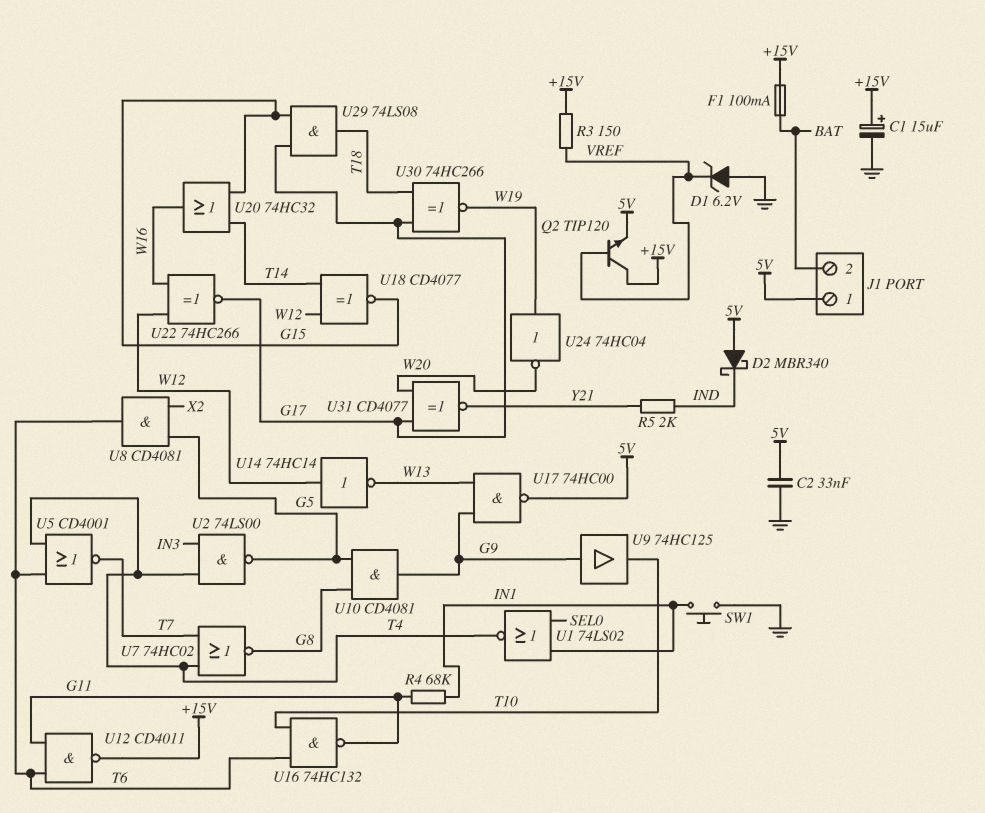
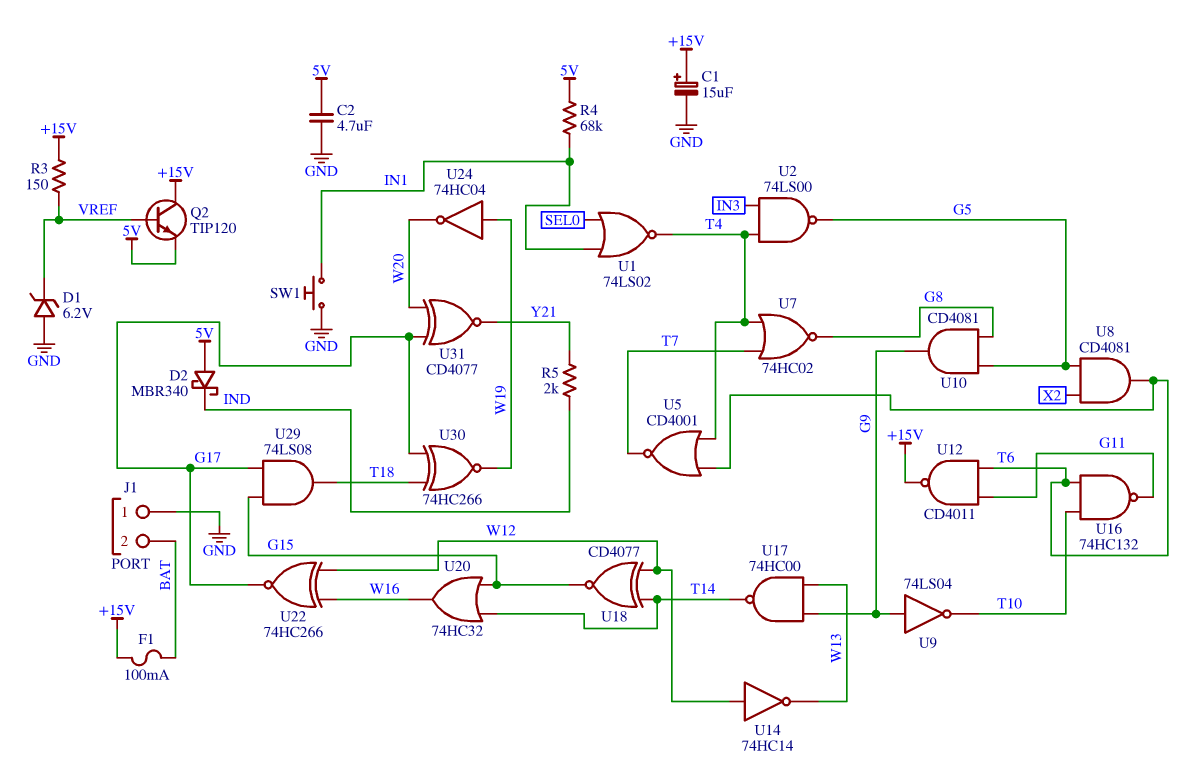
C2: 33nF (5V, GND) -> 4.7uF (5V, GND)
J1 pin 1: 5V -> GND
R4: 68k (G11, IN1) -> 68k (5V, IN1)
U9: buffer 74HC125 (in G9, out T10) -> NOT 74LS04 (in G9, out T10)
U17: NAND 74HC00 (in G9, in W13, out 5V) -> NAND 74HC00 (in G9, in W13, out T14)

